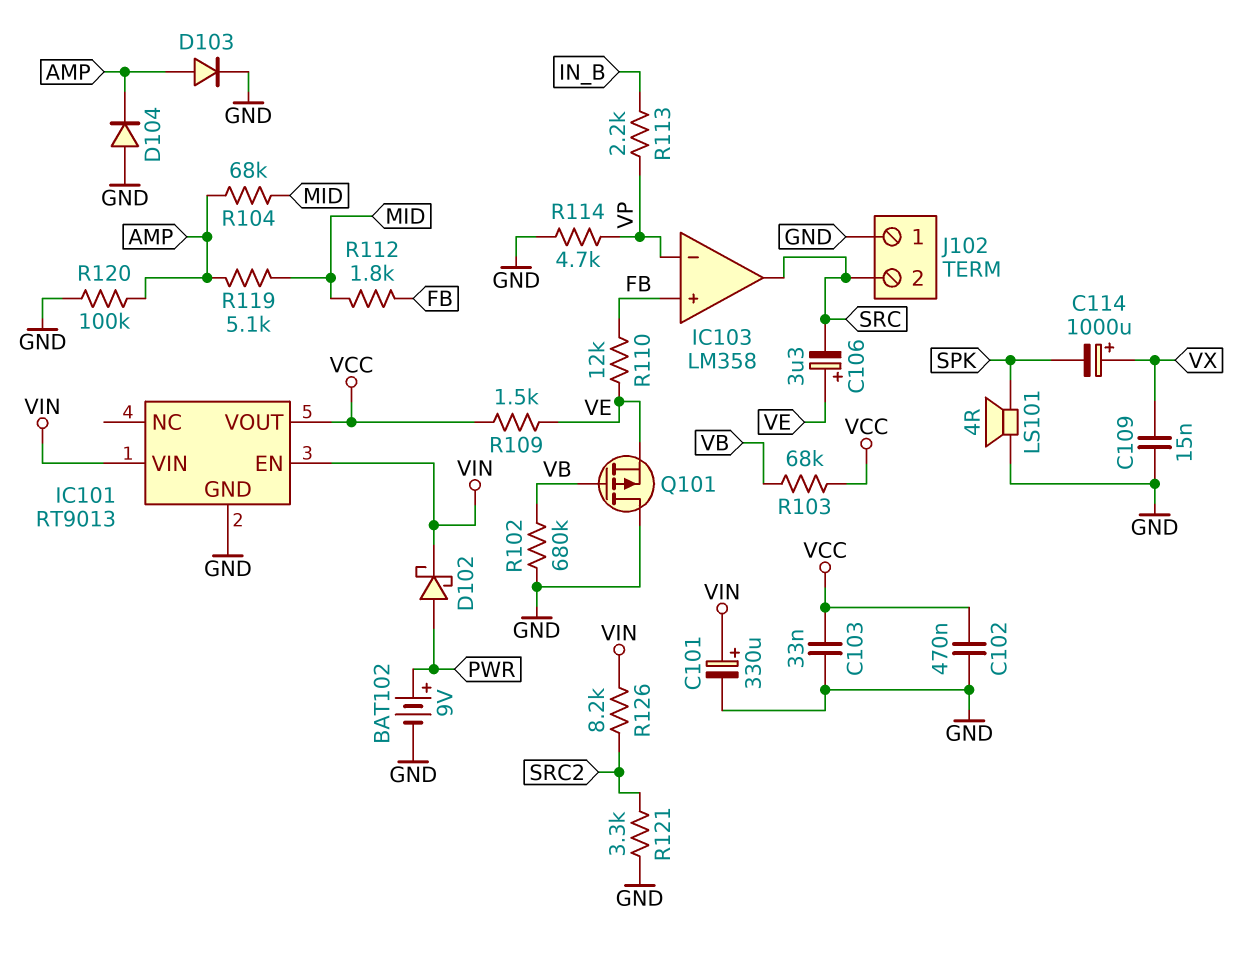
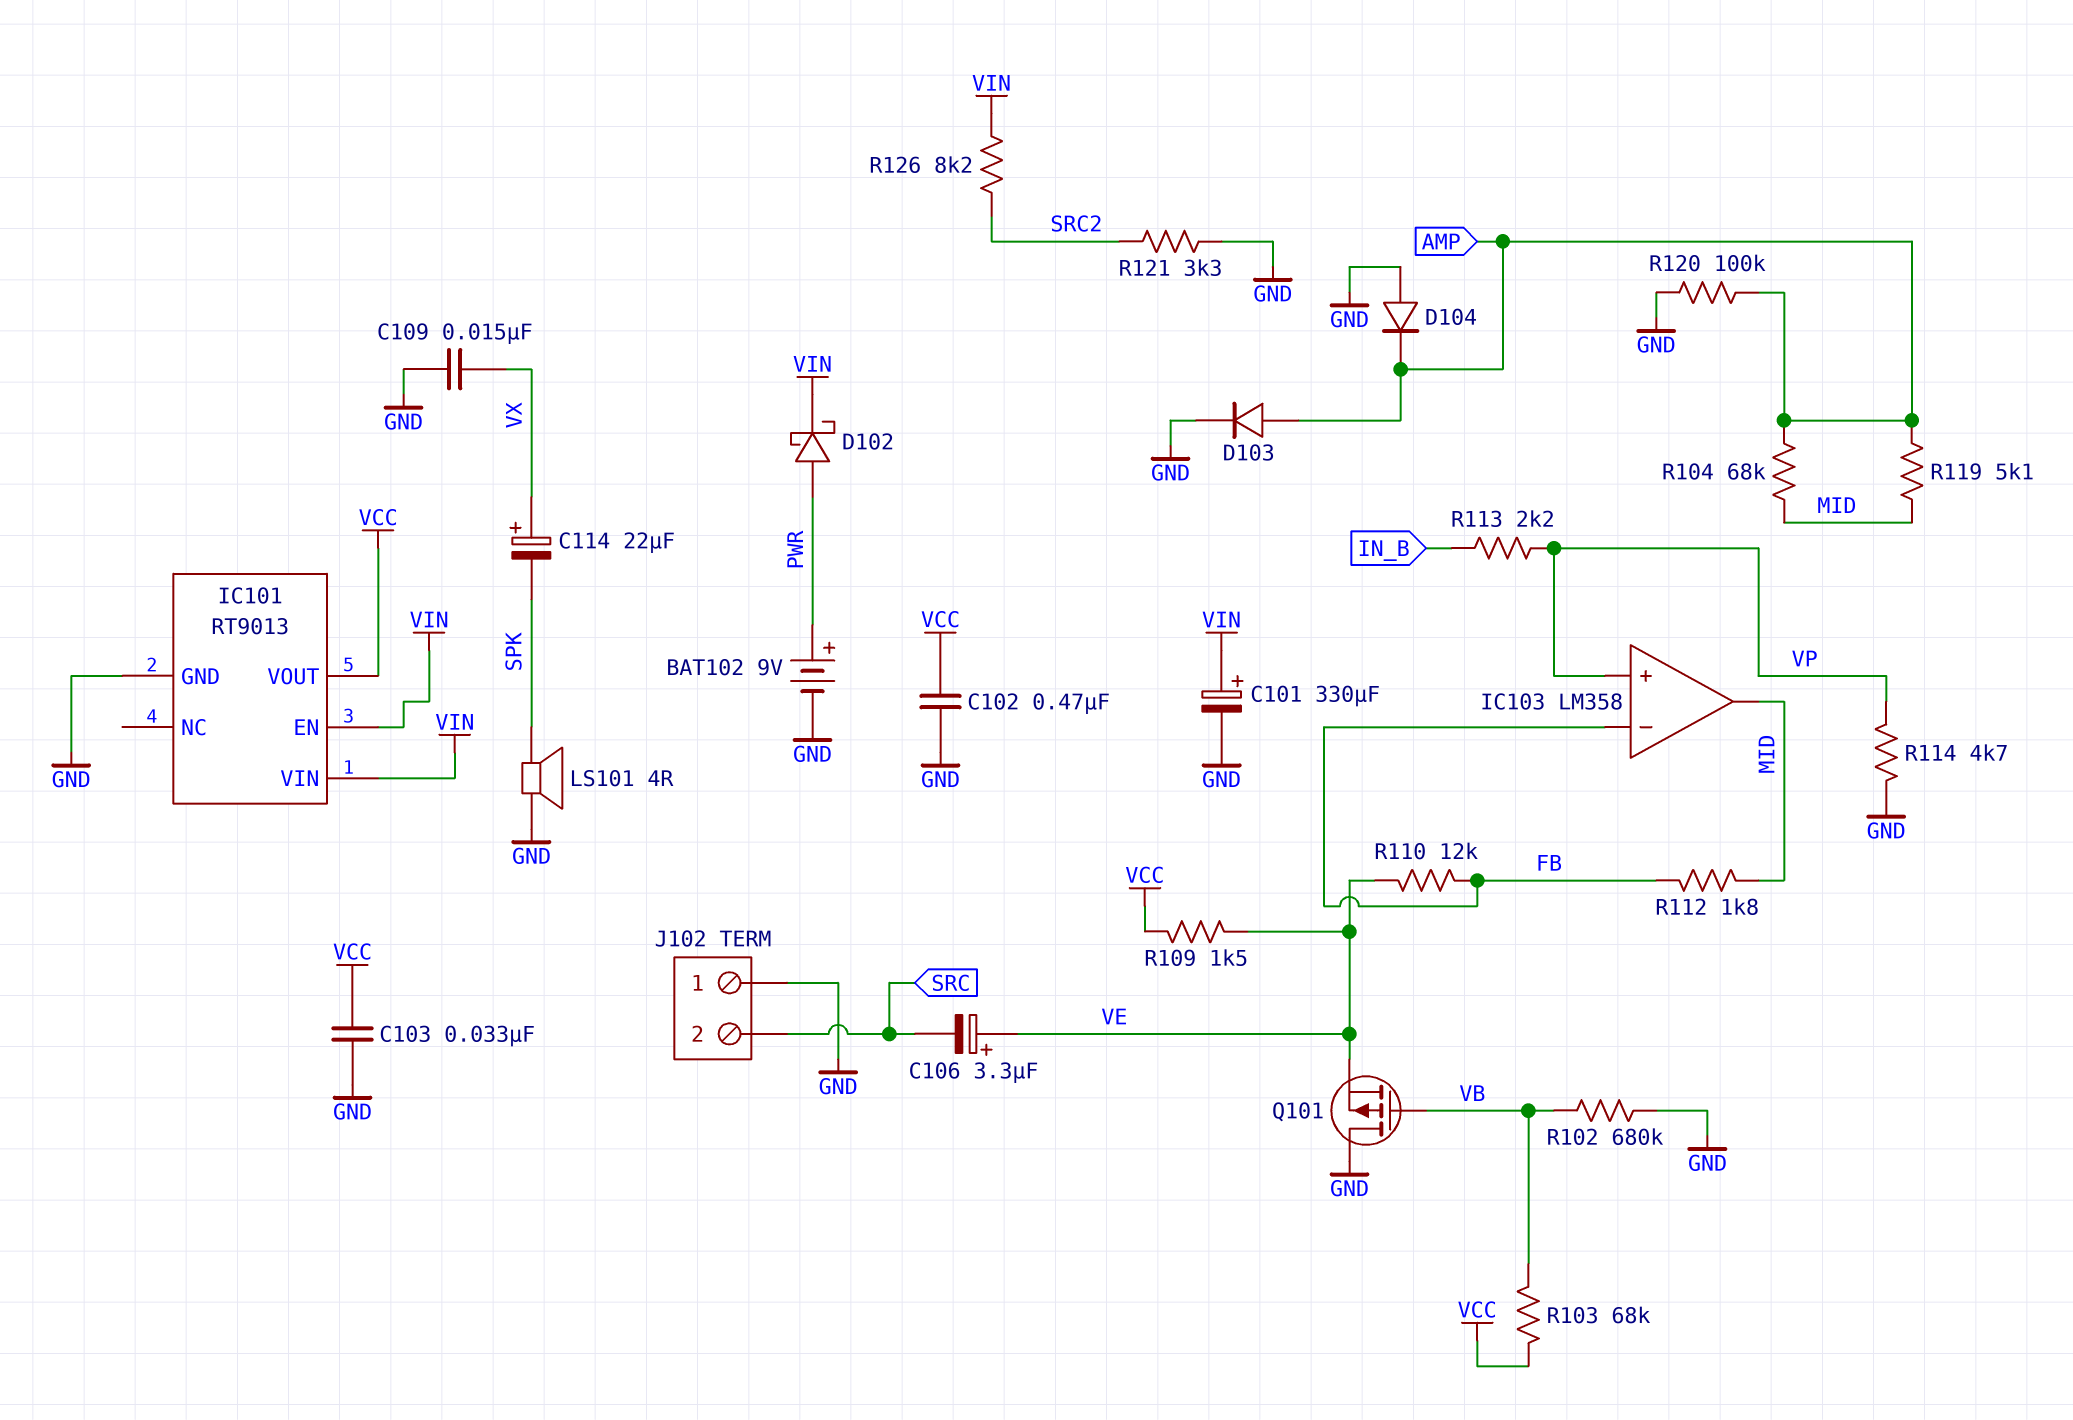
C114: 1000uF (plus VX, minus SPK) -> 22uF (plus VX, minus SPK)
IC103 pin in+: FB -> VP
IC103 pin in-: VP -> FB
IC103 pin out: SRC -> MID

